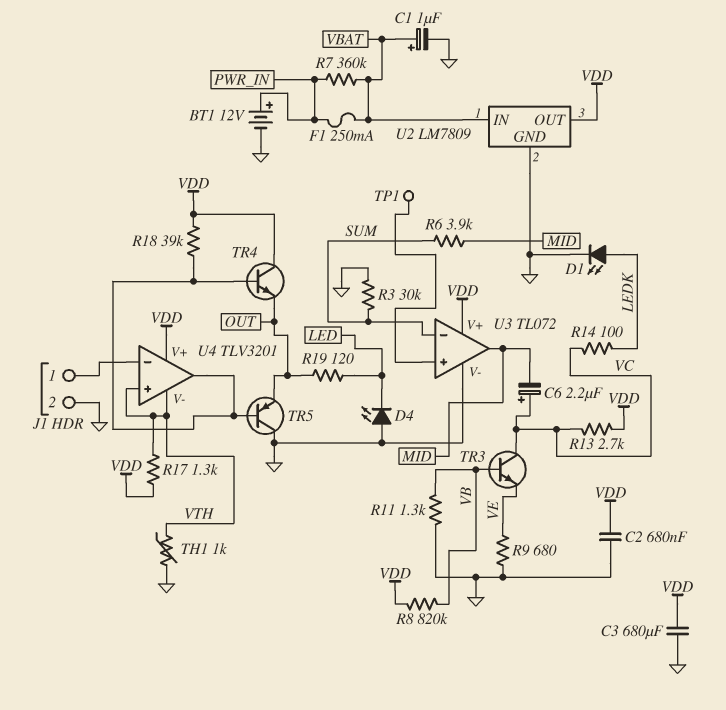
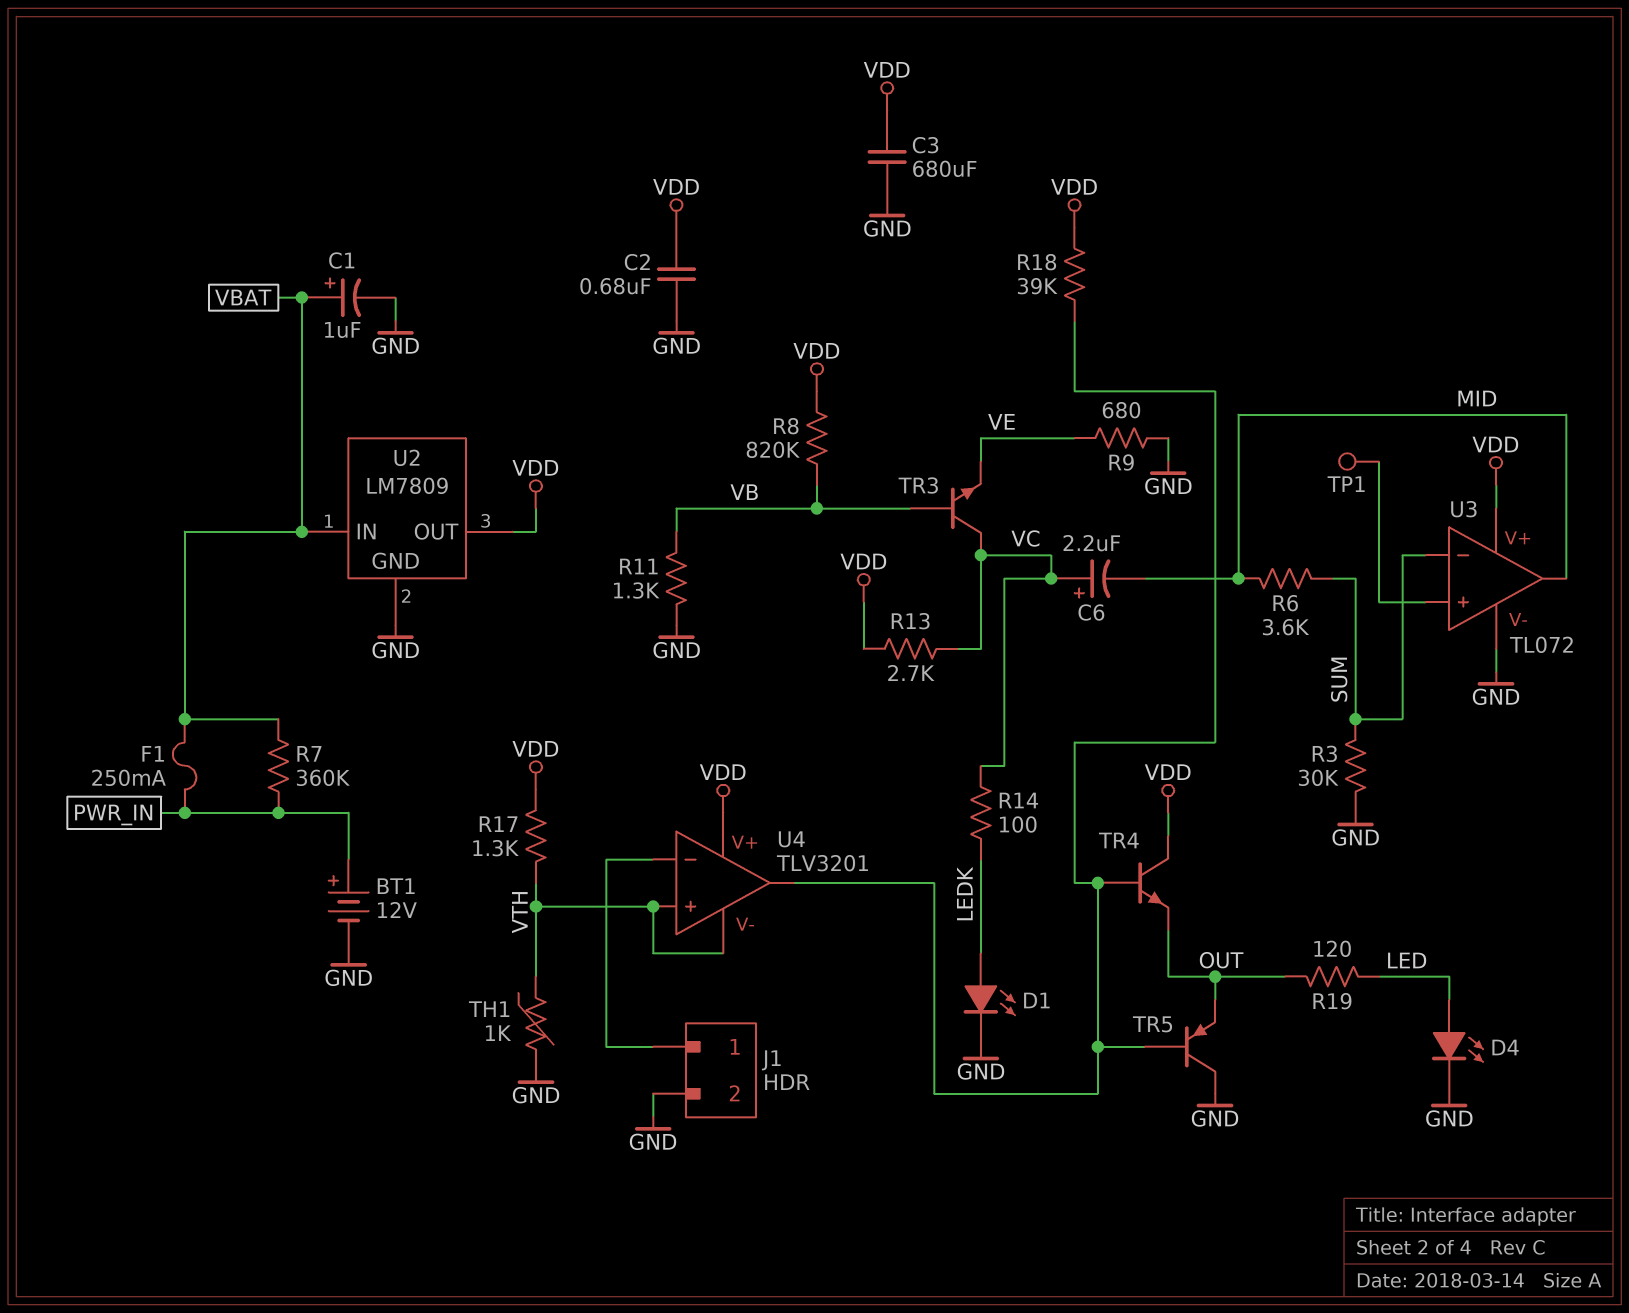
D4: LED (A GND, K LED) -> LED (A LED, K GND)
R6: 3.9k (MID, SUM) -> 3.6k (MID, SUM)

